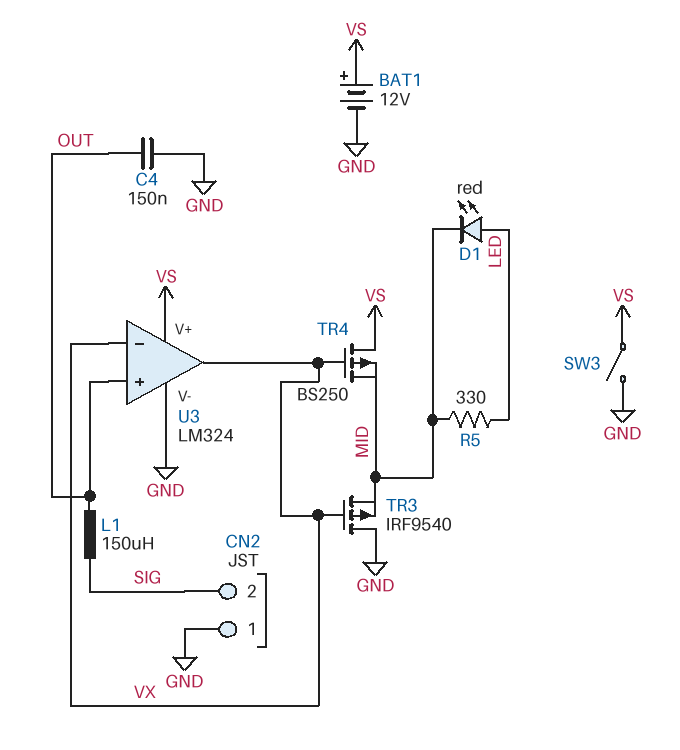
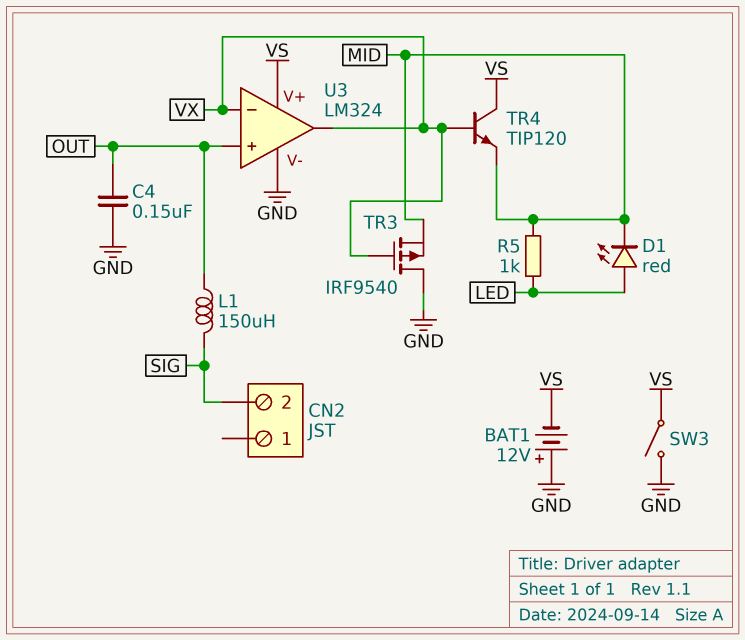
BAT1: 12V (plus VS, minus GND) -> 12V (plus GND, minus VS)
CN2 pin 1: GND -> none
R5: 330 (LED, MID) -> 1k (LED, MID)
TR4: PMOS BS250 (G VX, D VS, S MID) -> NPN TIP120 (B VX, C VS, E MID)

